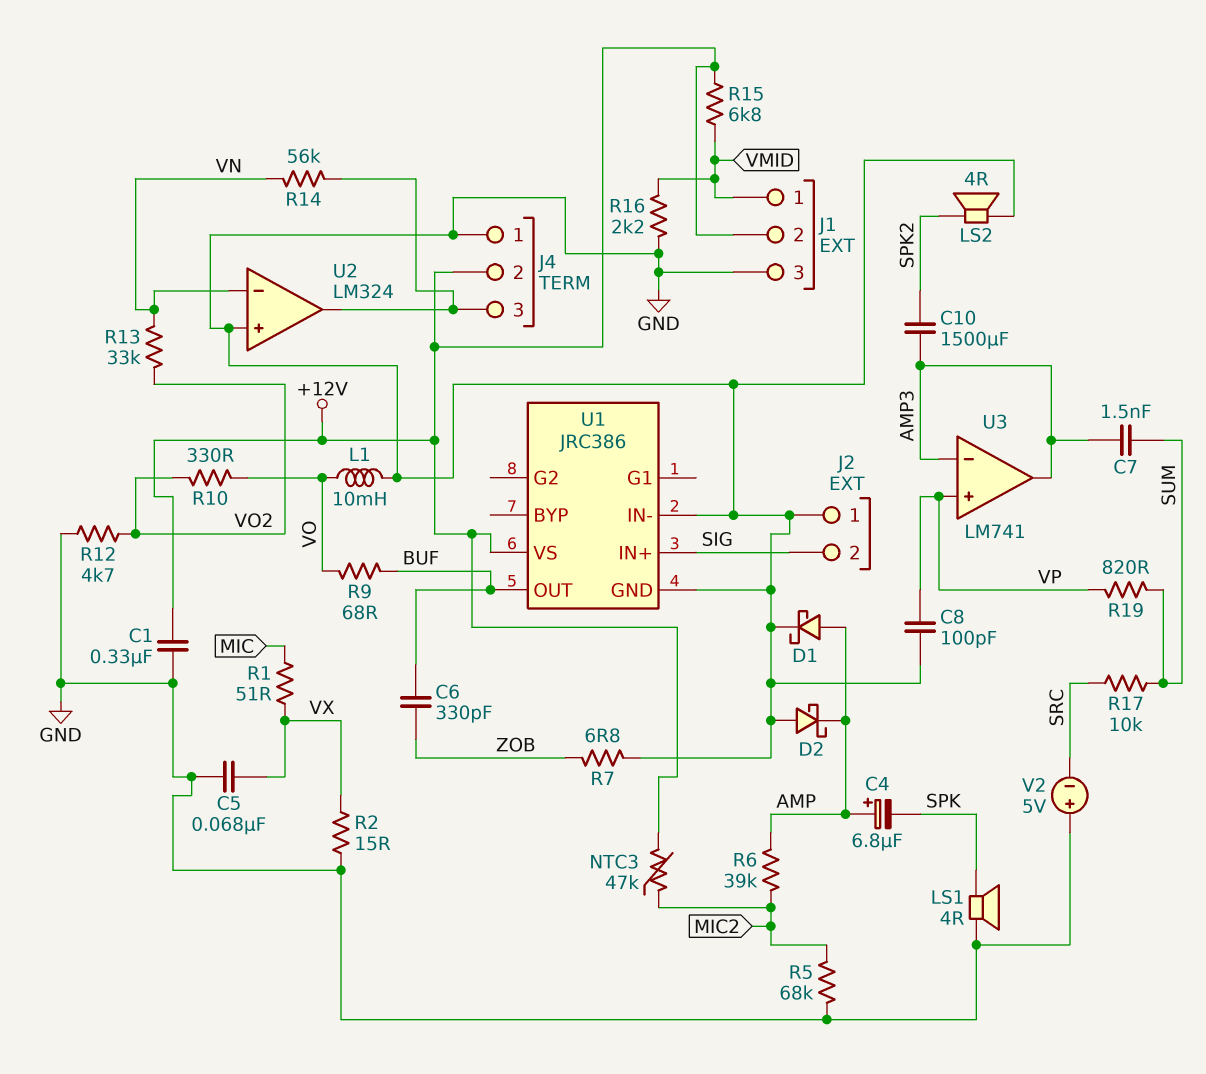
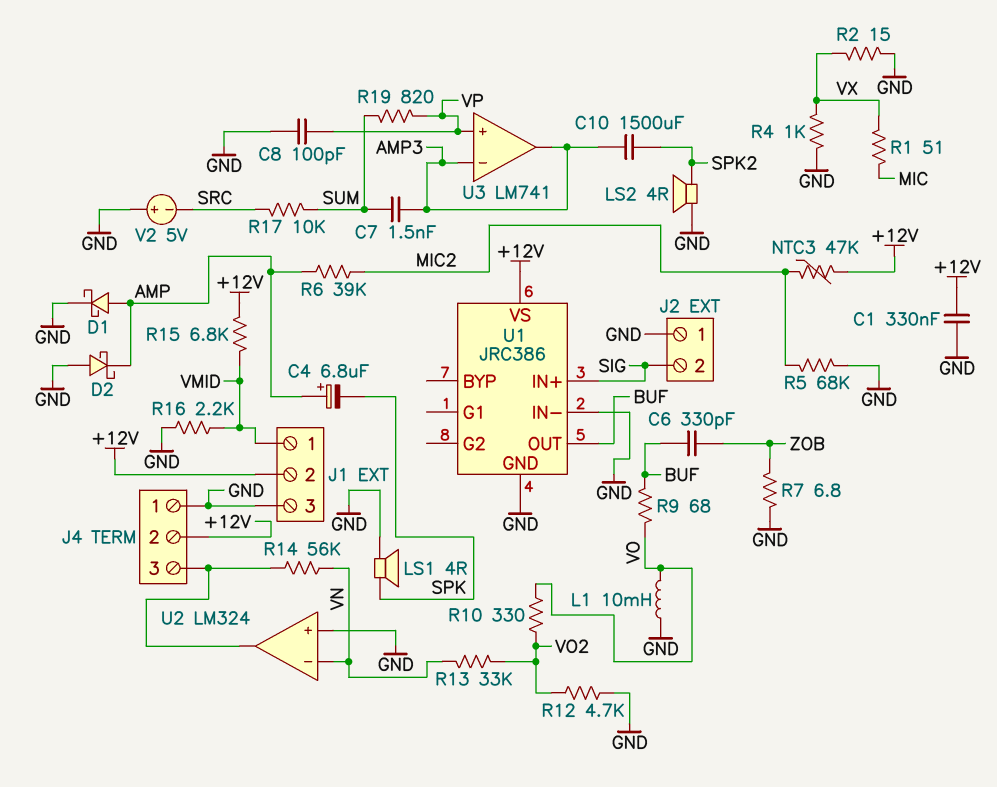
C5: 68nF (GND, VX) -> none
R4: none -> 1k (GND, VX)

